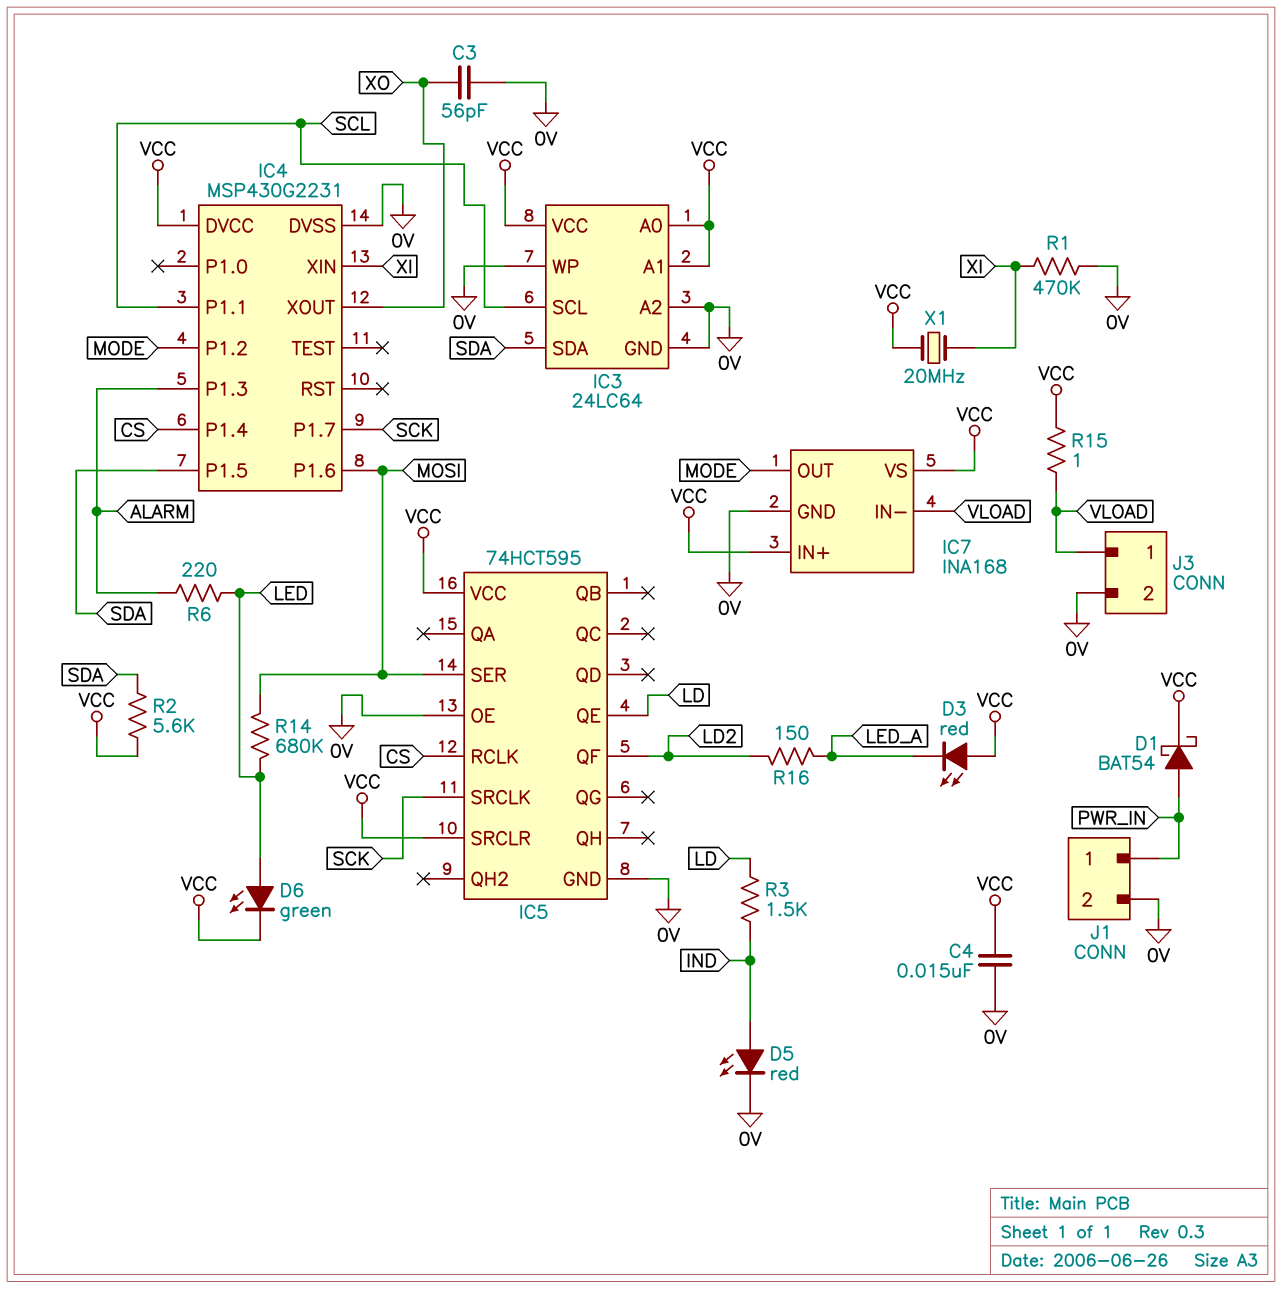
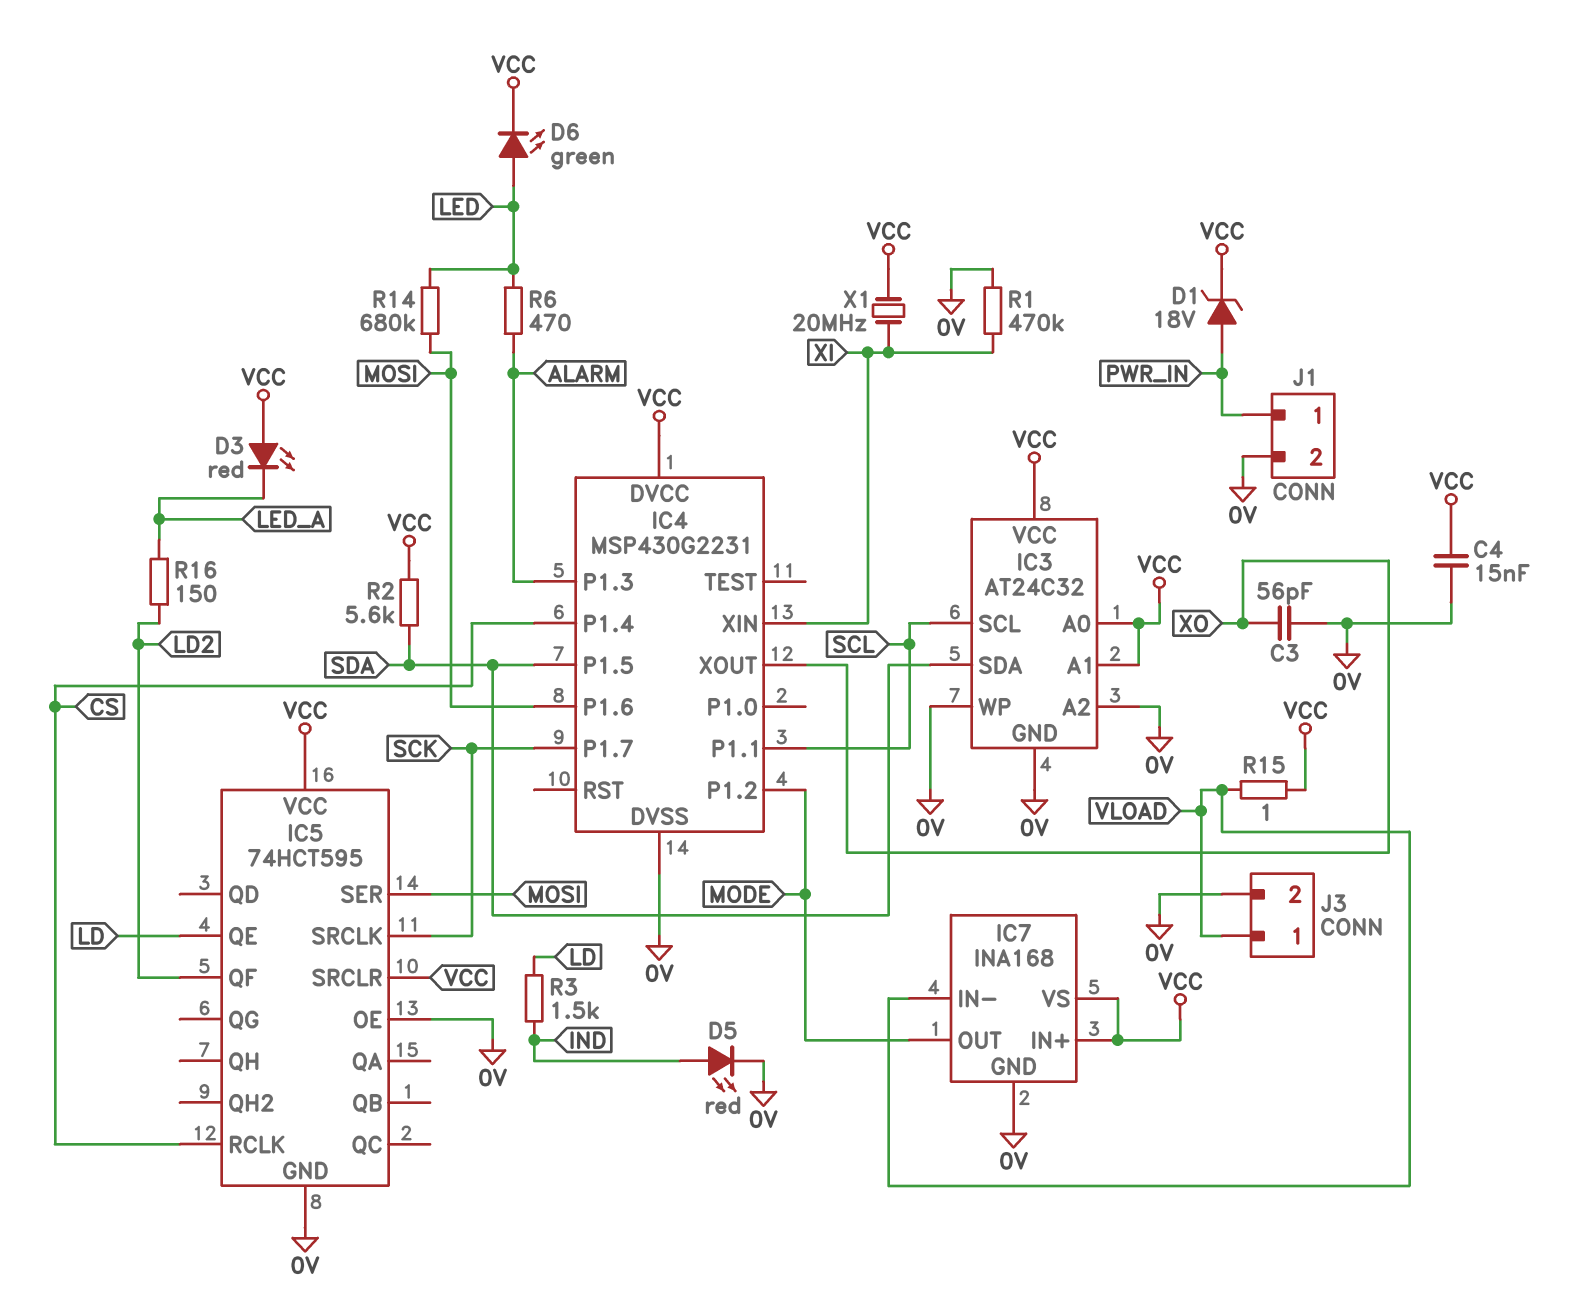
D1: schottky BAT54 (A PWR_IN, K VCC) -> zener 18V (A PWR_IN, K VCC)
IC3: 24LC64 -> AT24C32
R6: 220 (ALARM, LED) -> 470 (ALARM, LED)

